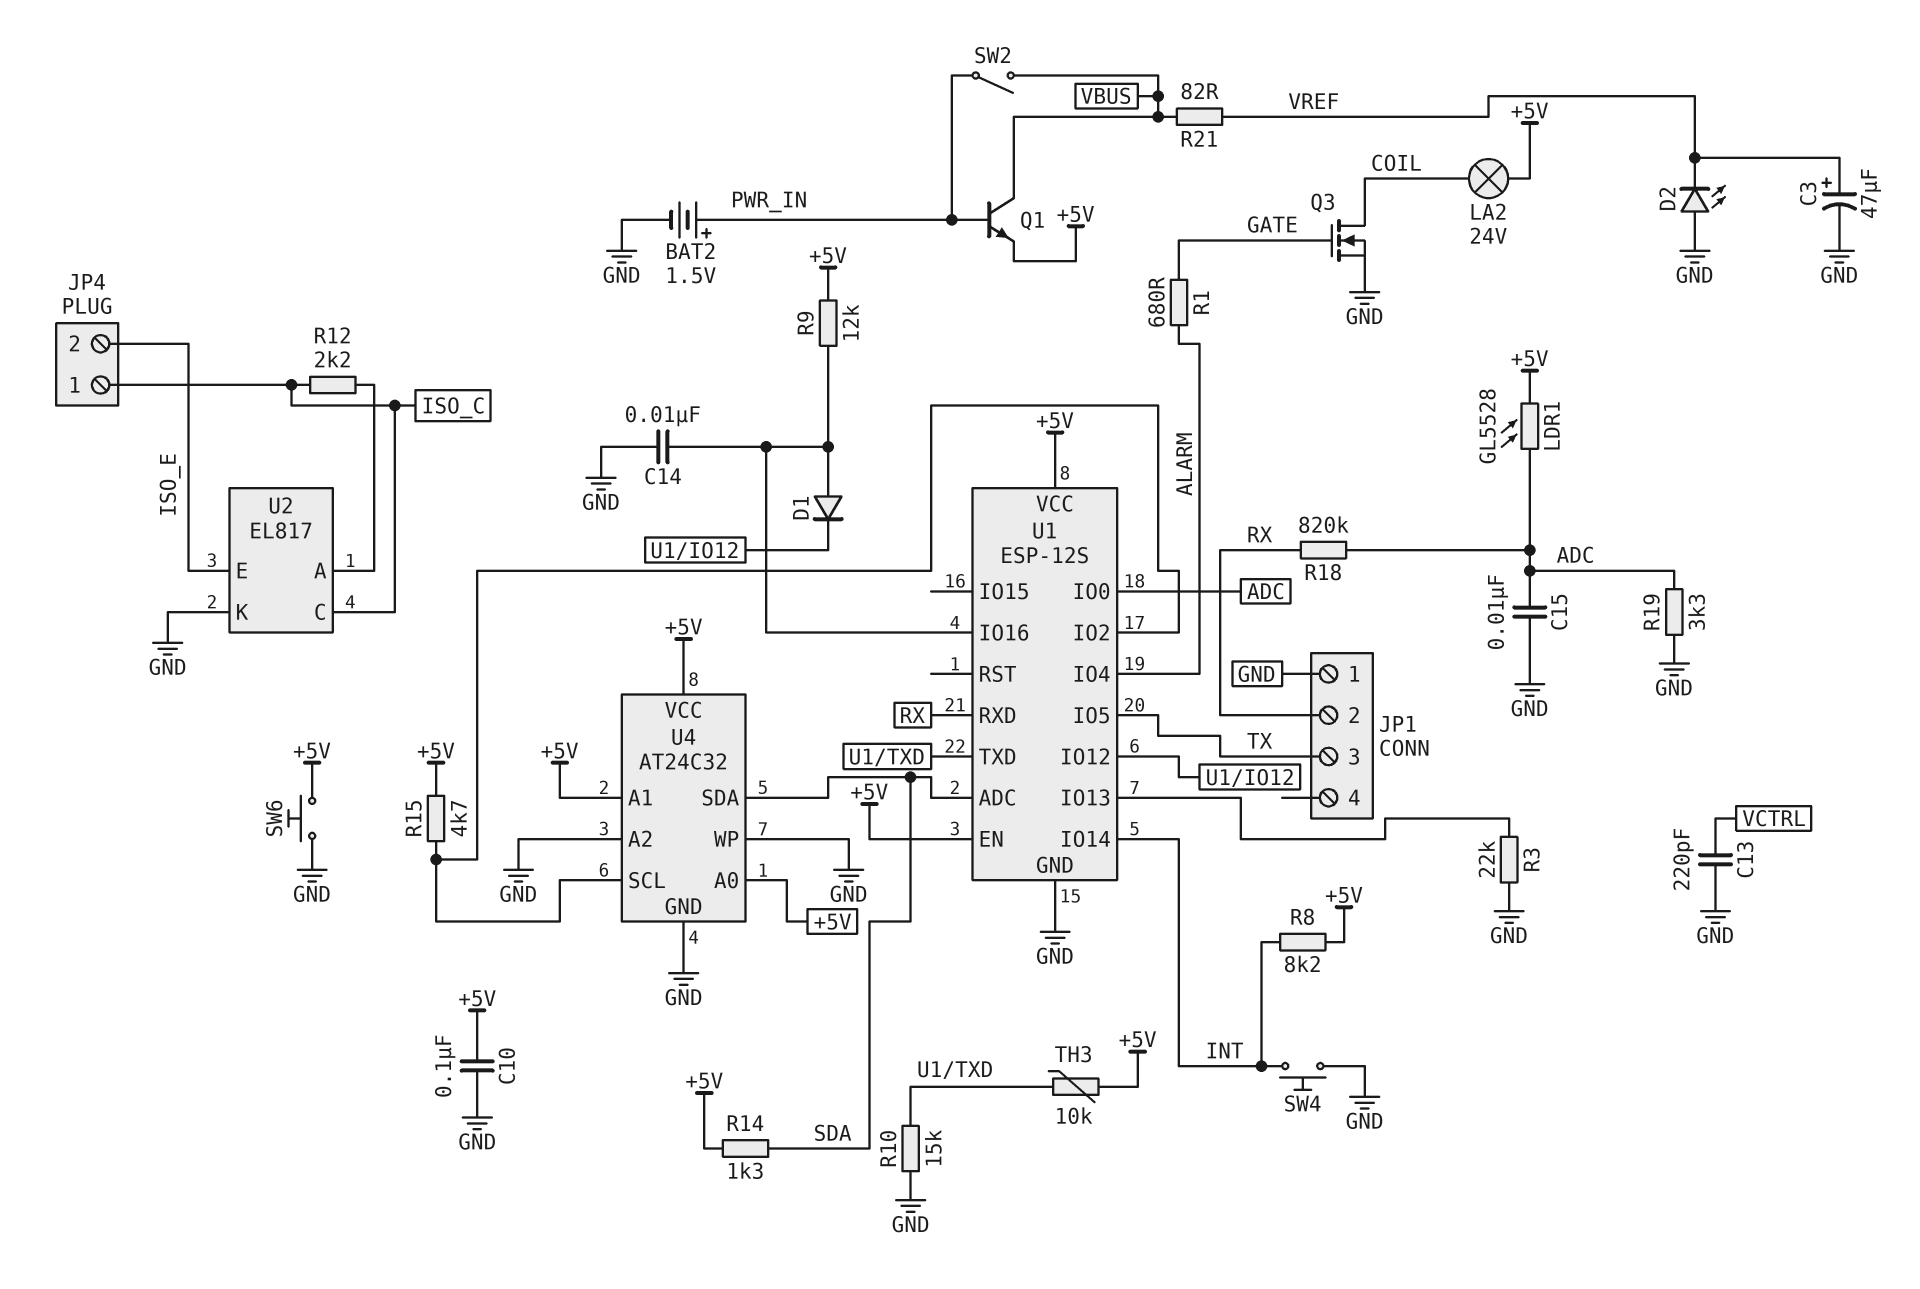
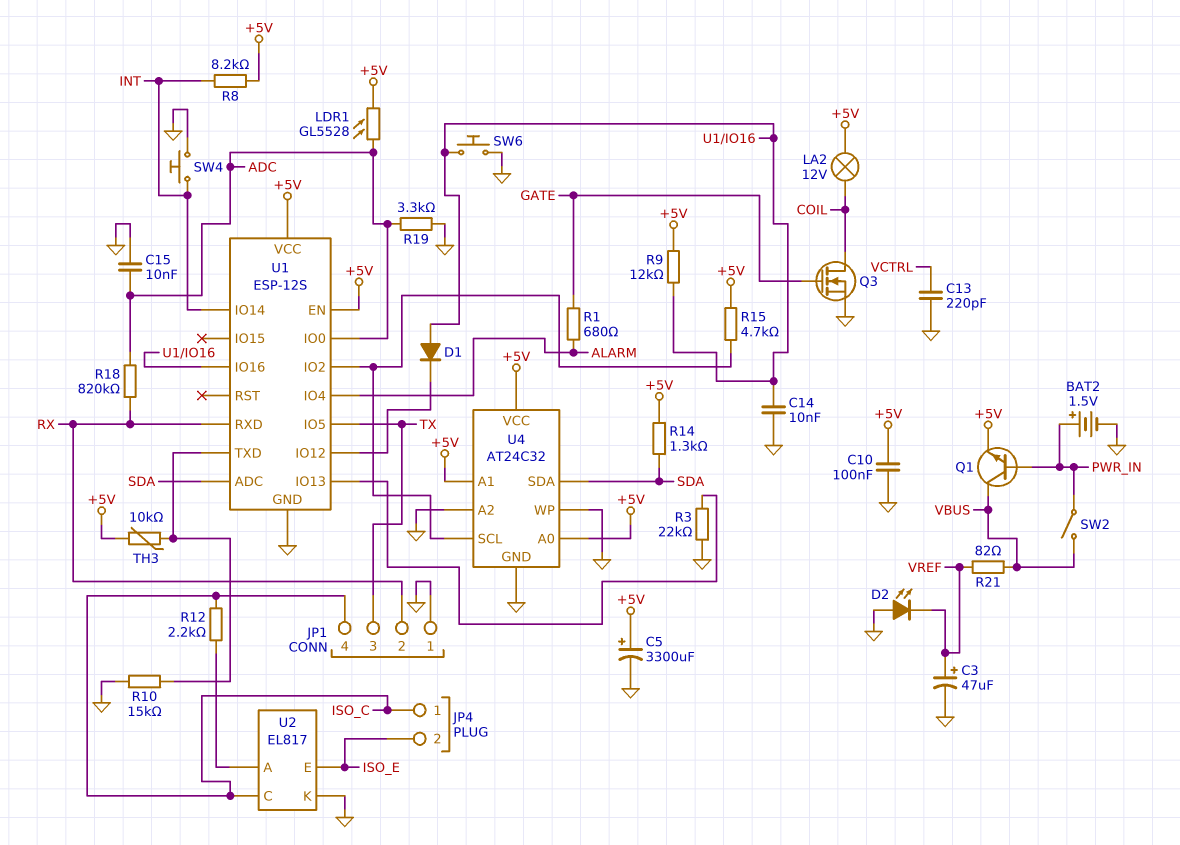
C5: none -> 3300uF (plus +5V, minus GND)
JP1 pin 4: none -> ISO_C
LA2: lamp 24V (+5V, COIL) -> lamp 12V (+5V, COIL)
SW6: button (+5V, GND) -> button (GND, U1/IO16)

